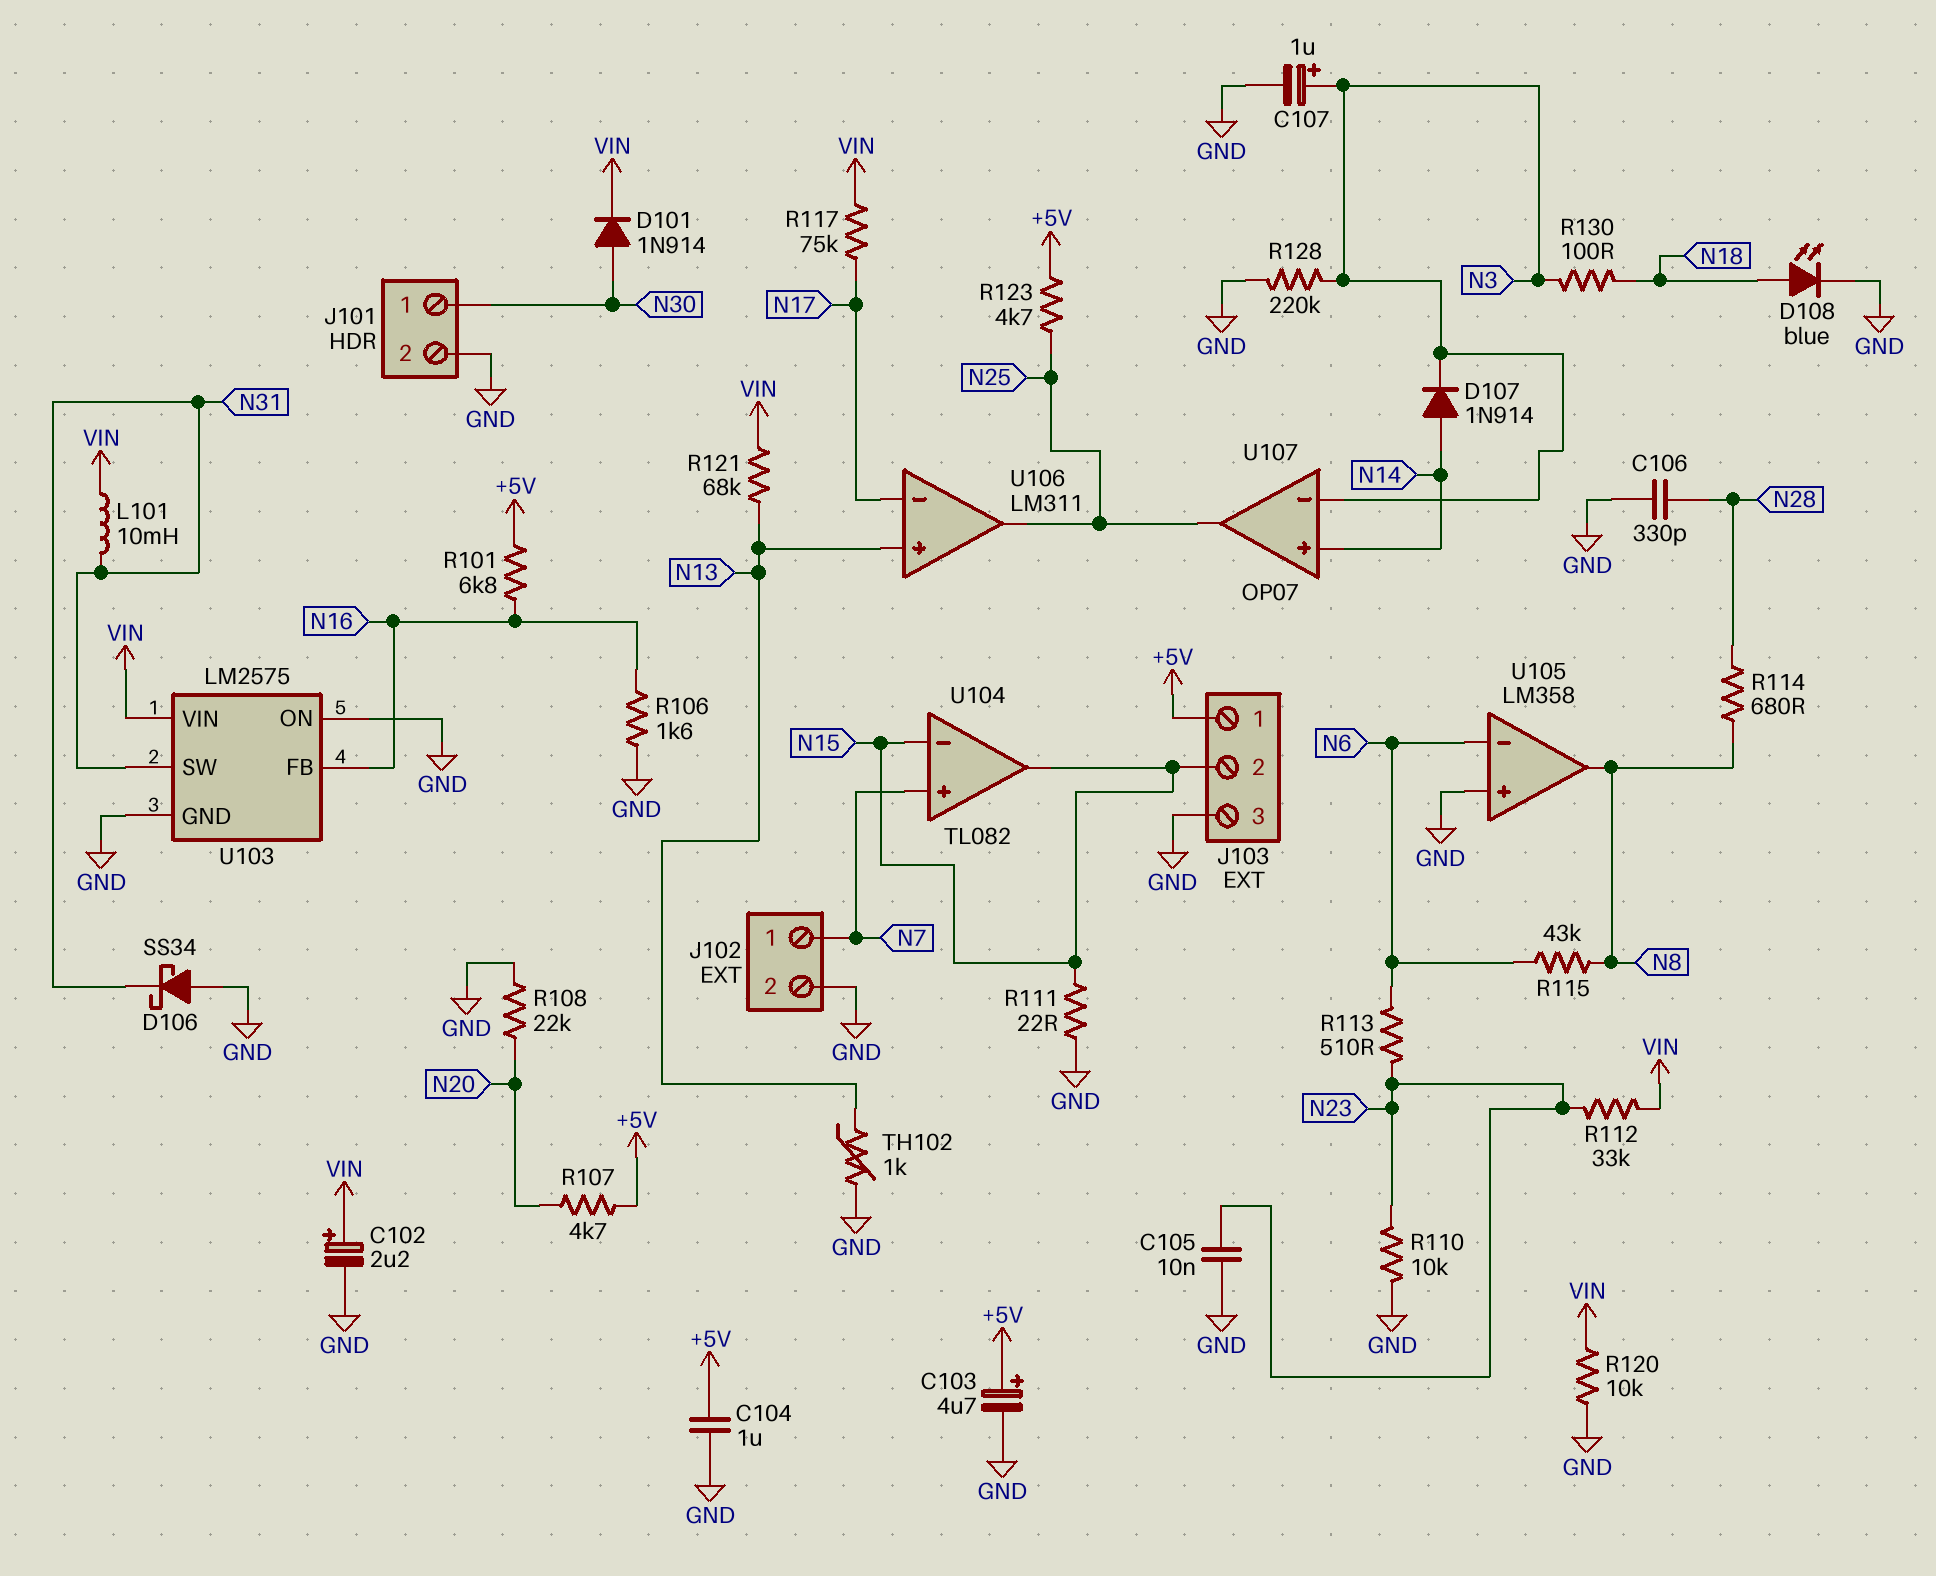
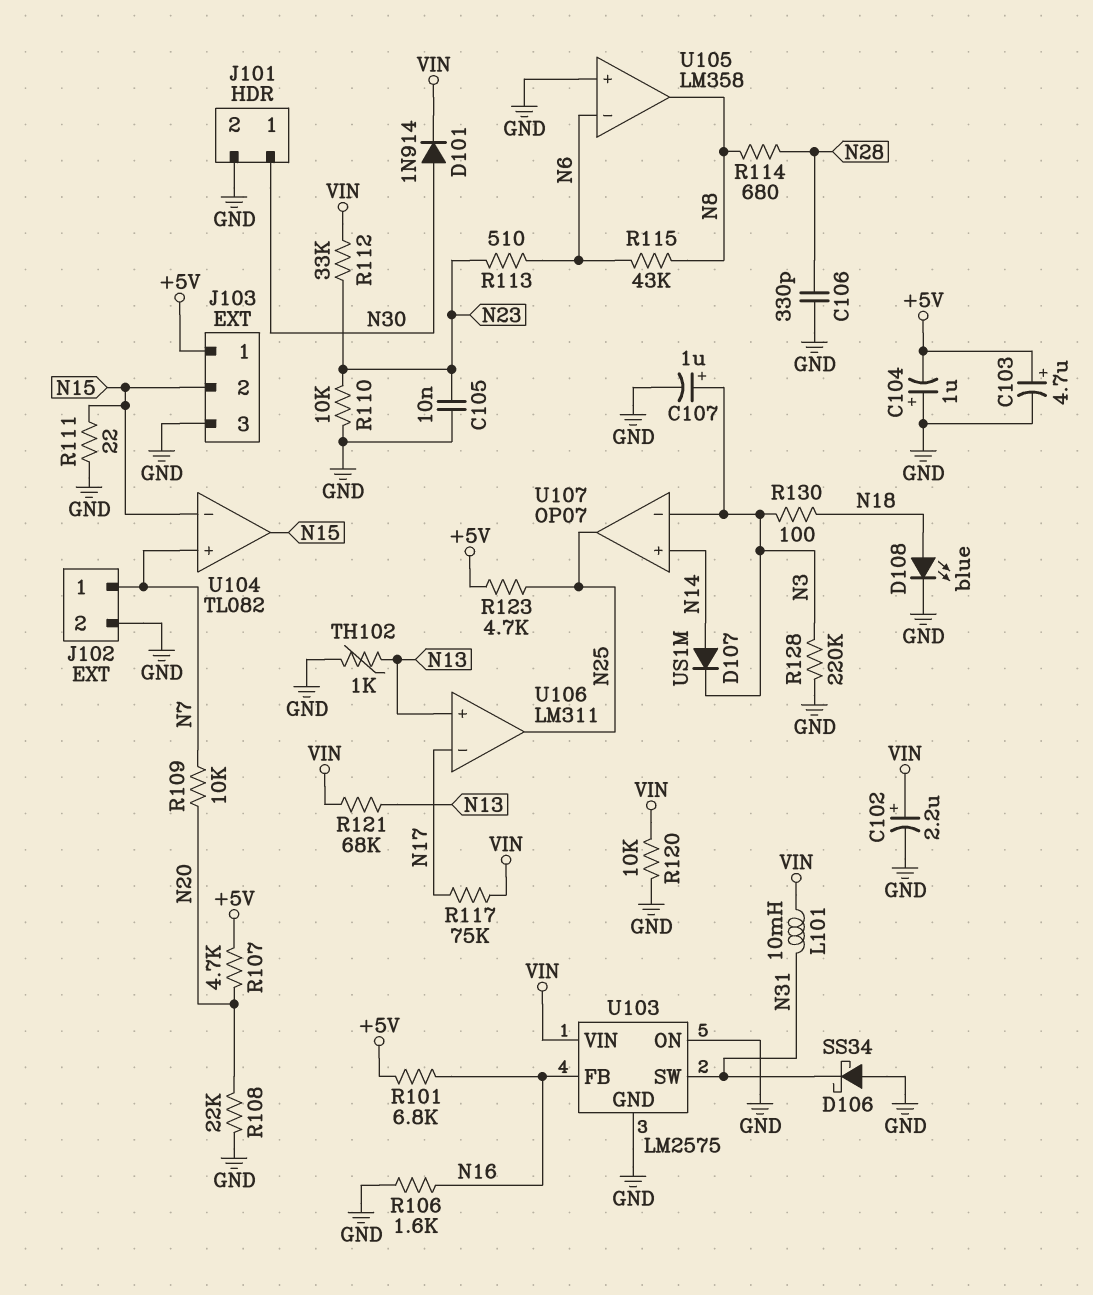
C104: 1uF (+5V, GND) -> 1uF (plus GND, minus +5V)
D107: diode 1N914 (A N14, K N3) -> diode US1M (A N14, K N3)
R109: none -> 10k (N7, N20)

